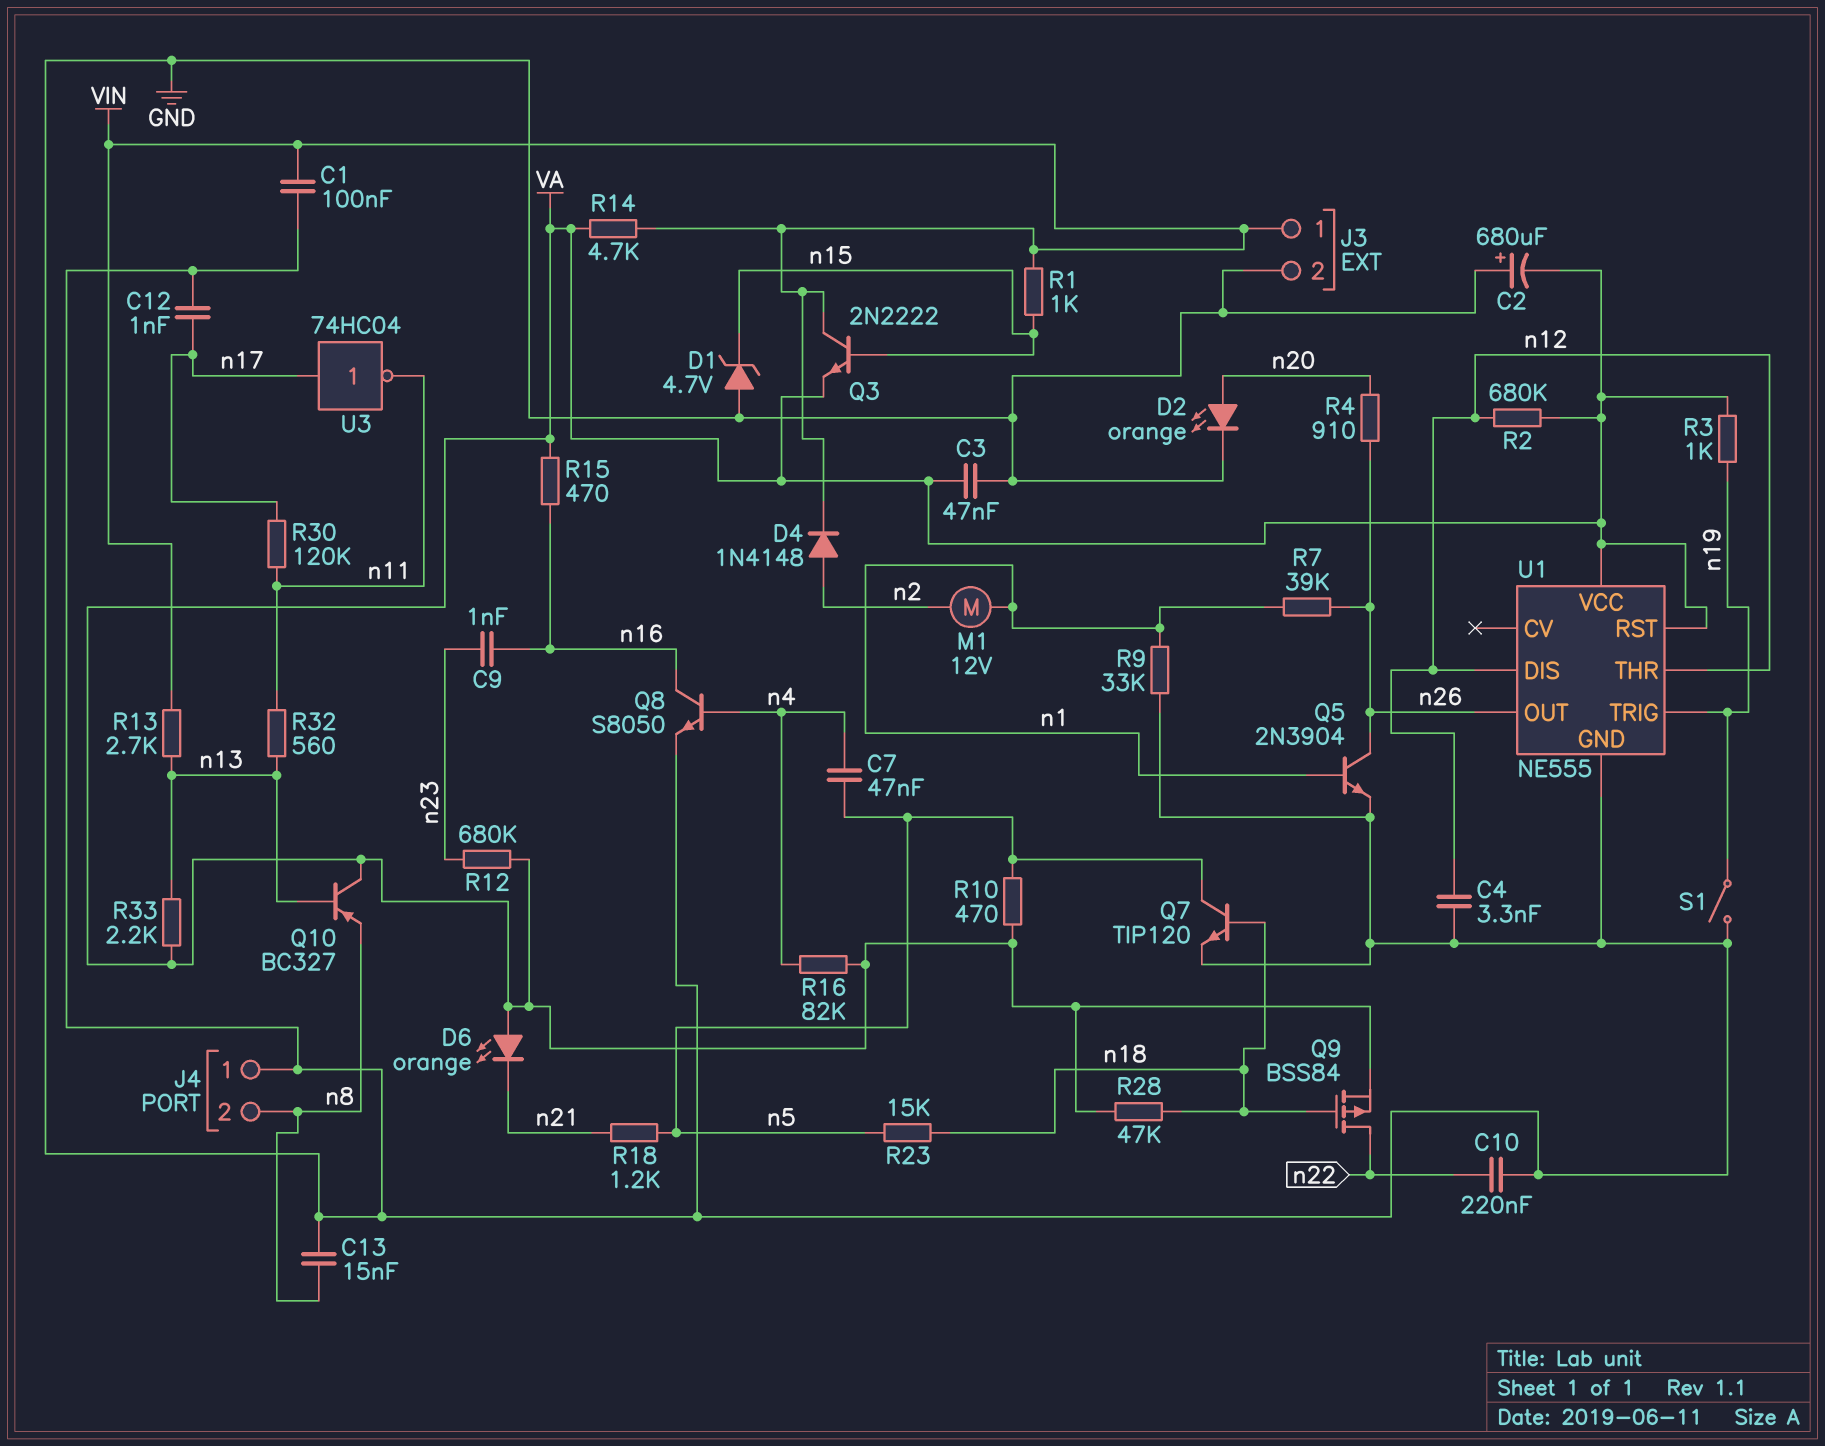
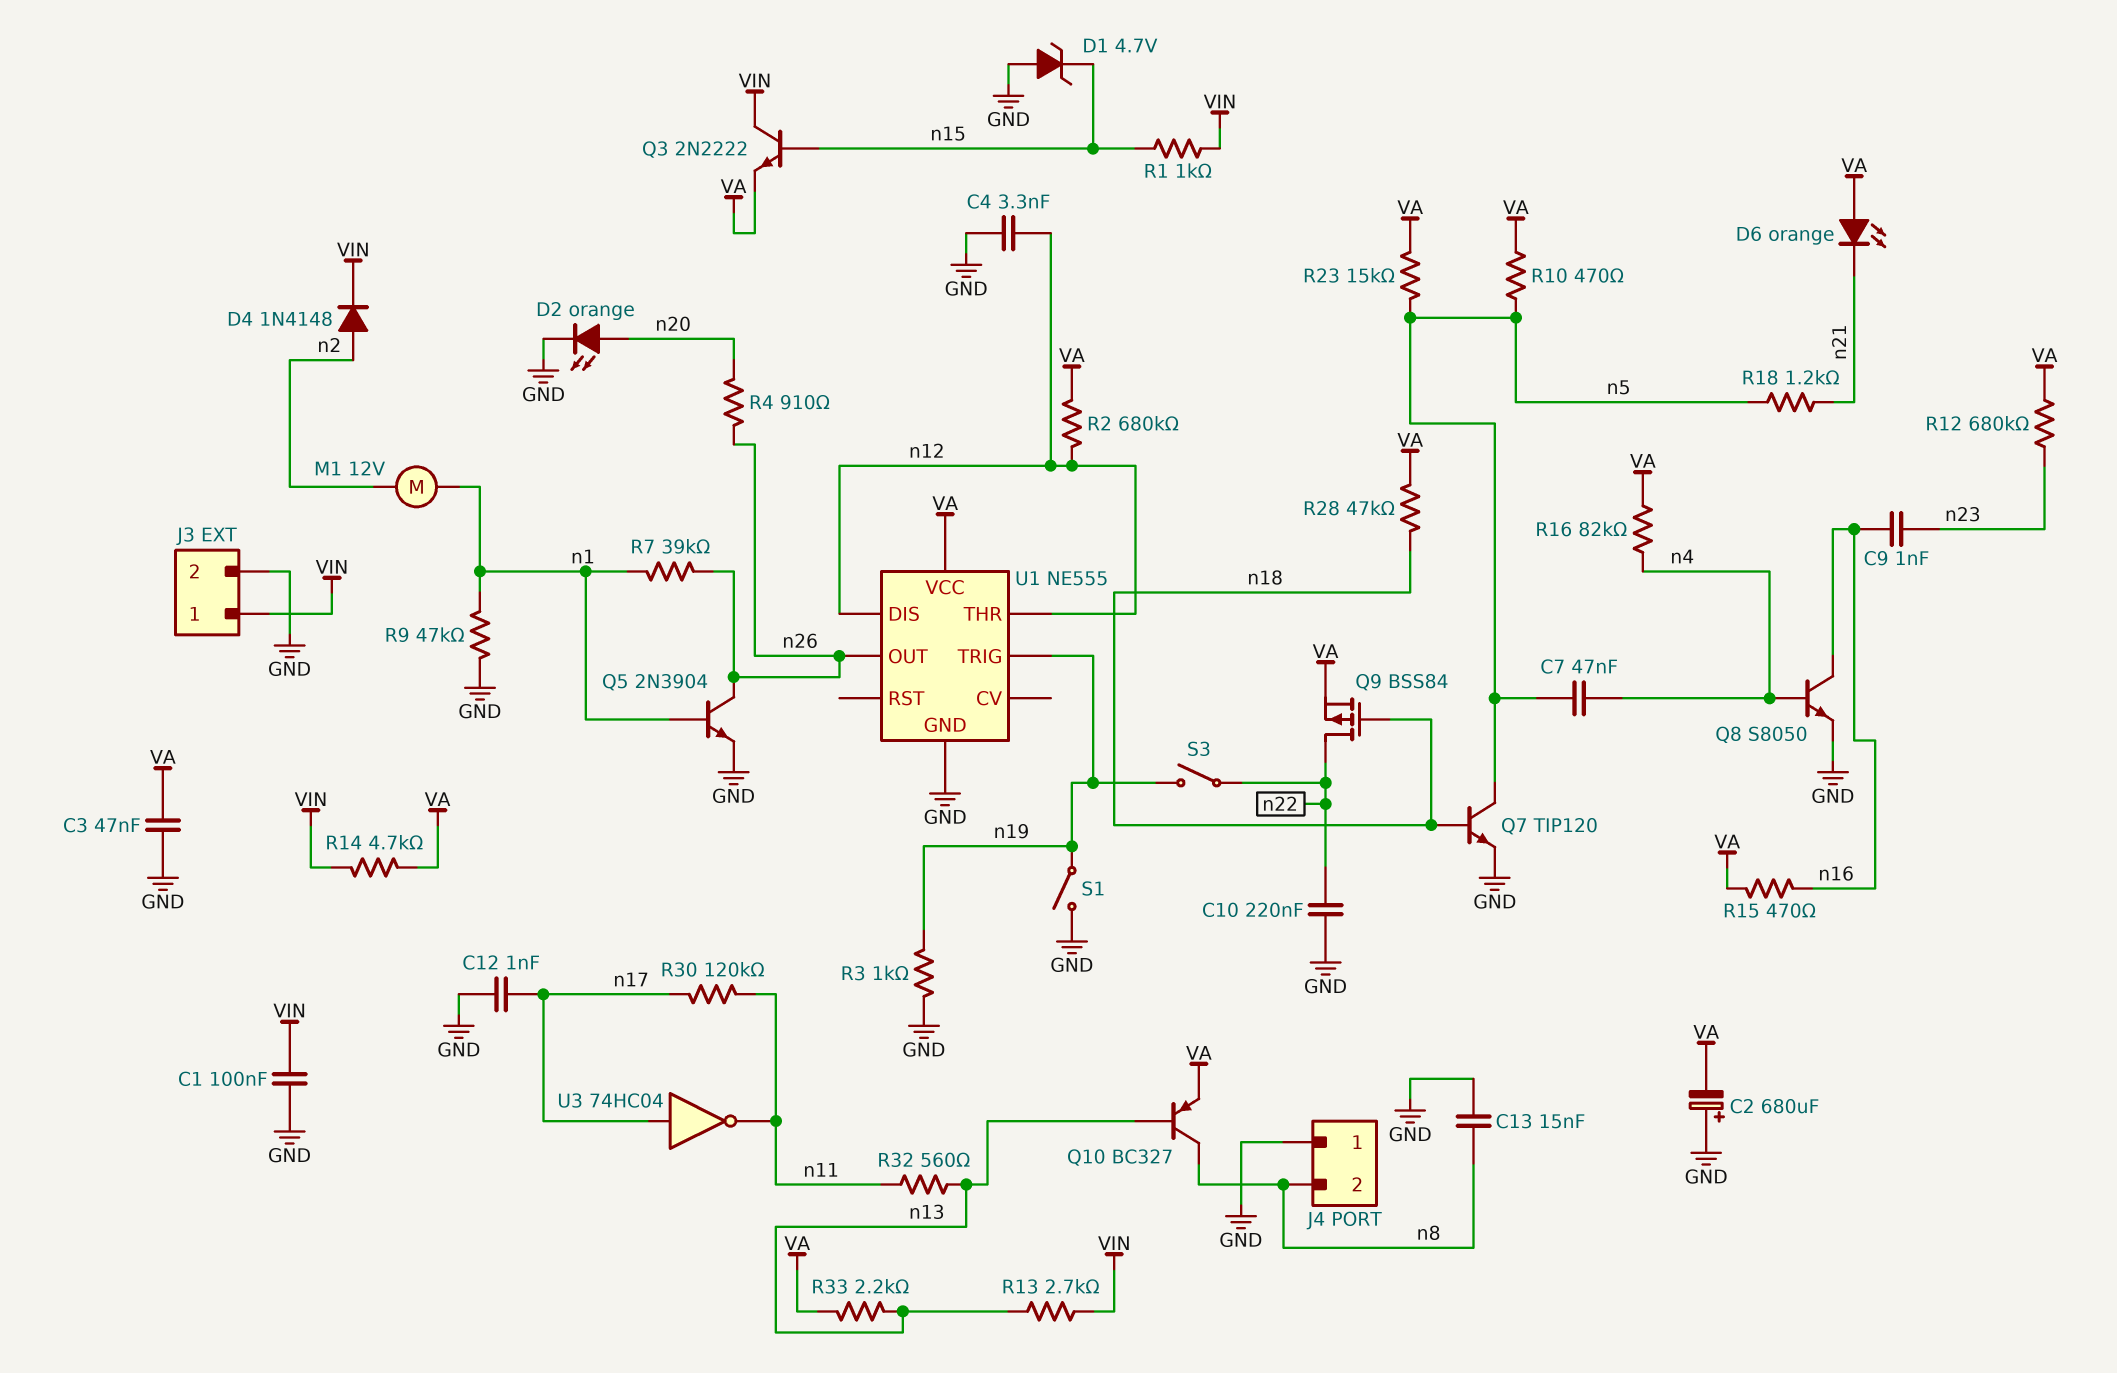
Q10: PNP BC327 (B n13, C VA, E n8) -> PNP BC327 (B n13, C n8, E VA)
R3: 1k (VA, n19) -> 1k (GND, n19)
R9: 33k (GND, n1) -> 47k (GND, n1)
R23: 15k (n5, n18) -> 15k (VA, n5)
S3: none -> switch (n19, n22)
U1 pin RST: VA -> none

